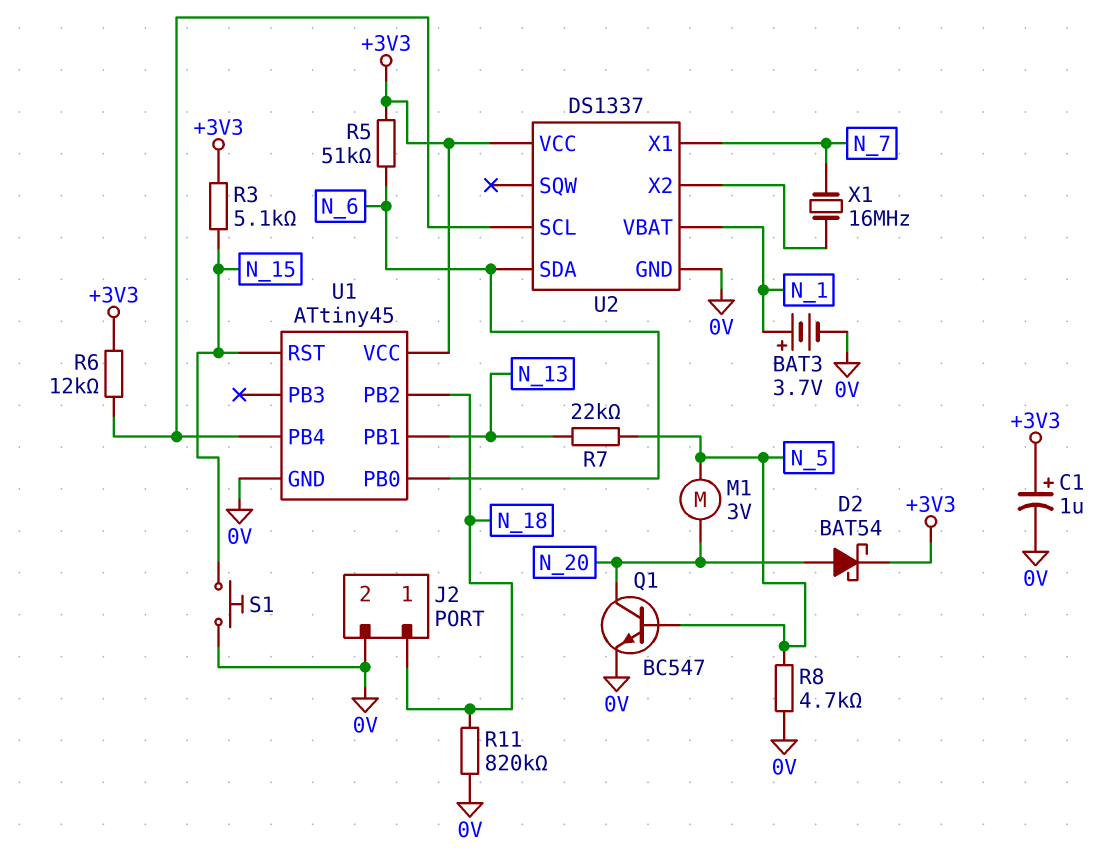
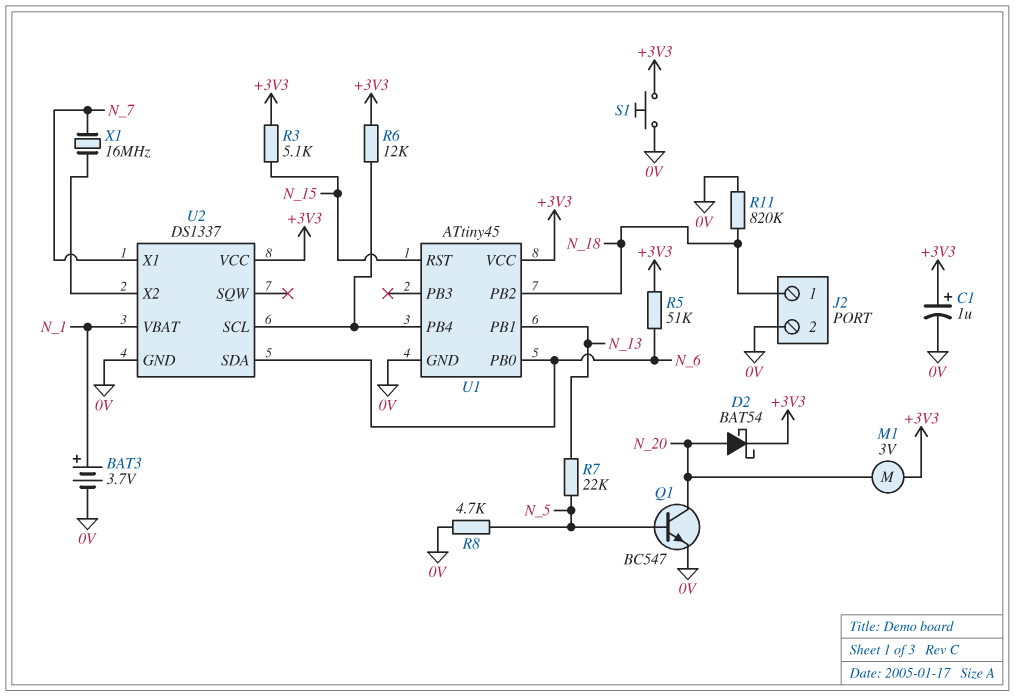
M1: motor 3V (N_5, N_20) -> motor 3V (+3V3, N_20)
S1: button (0V, N_15) -> button (+3V3, 0V)

